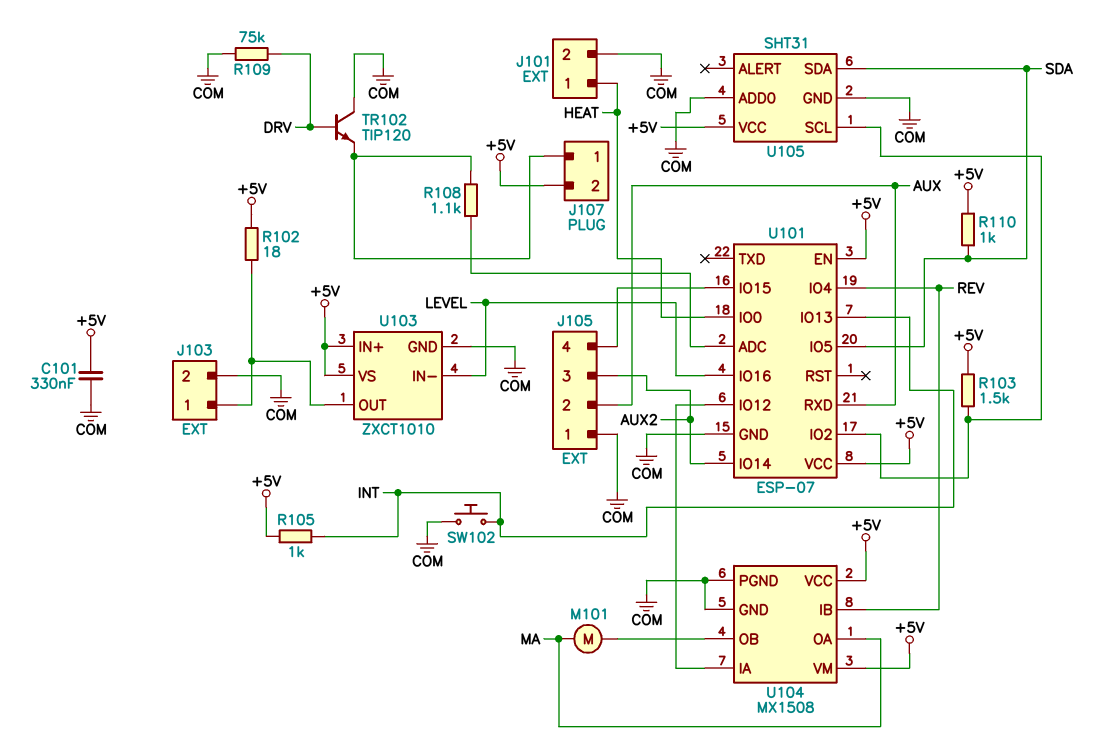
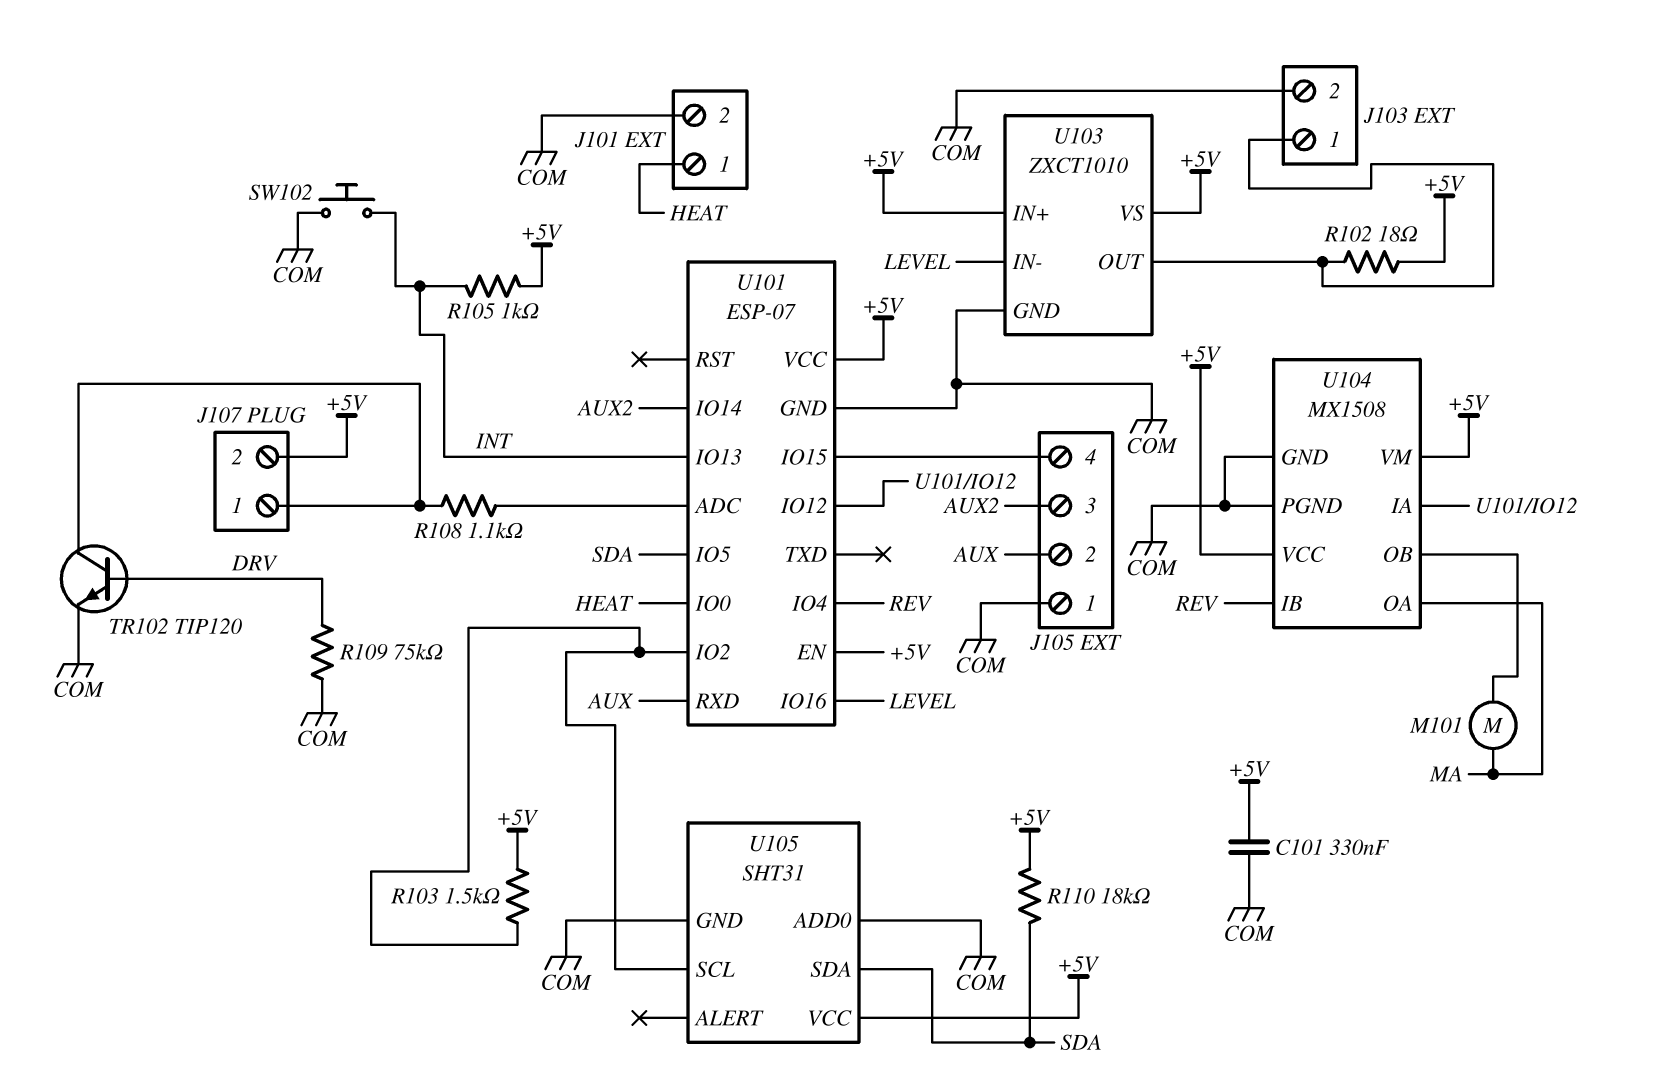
R110: 1k (+5V, SDA) -> 18k (+5V, SDA)
TR102: NPN TIP120 (B DRV, C COM, E J107/1) -> NPN TIP120 (B DRV, C J107/1, E COM)

